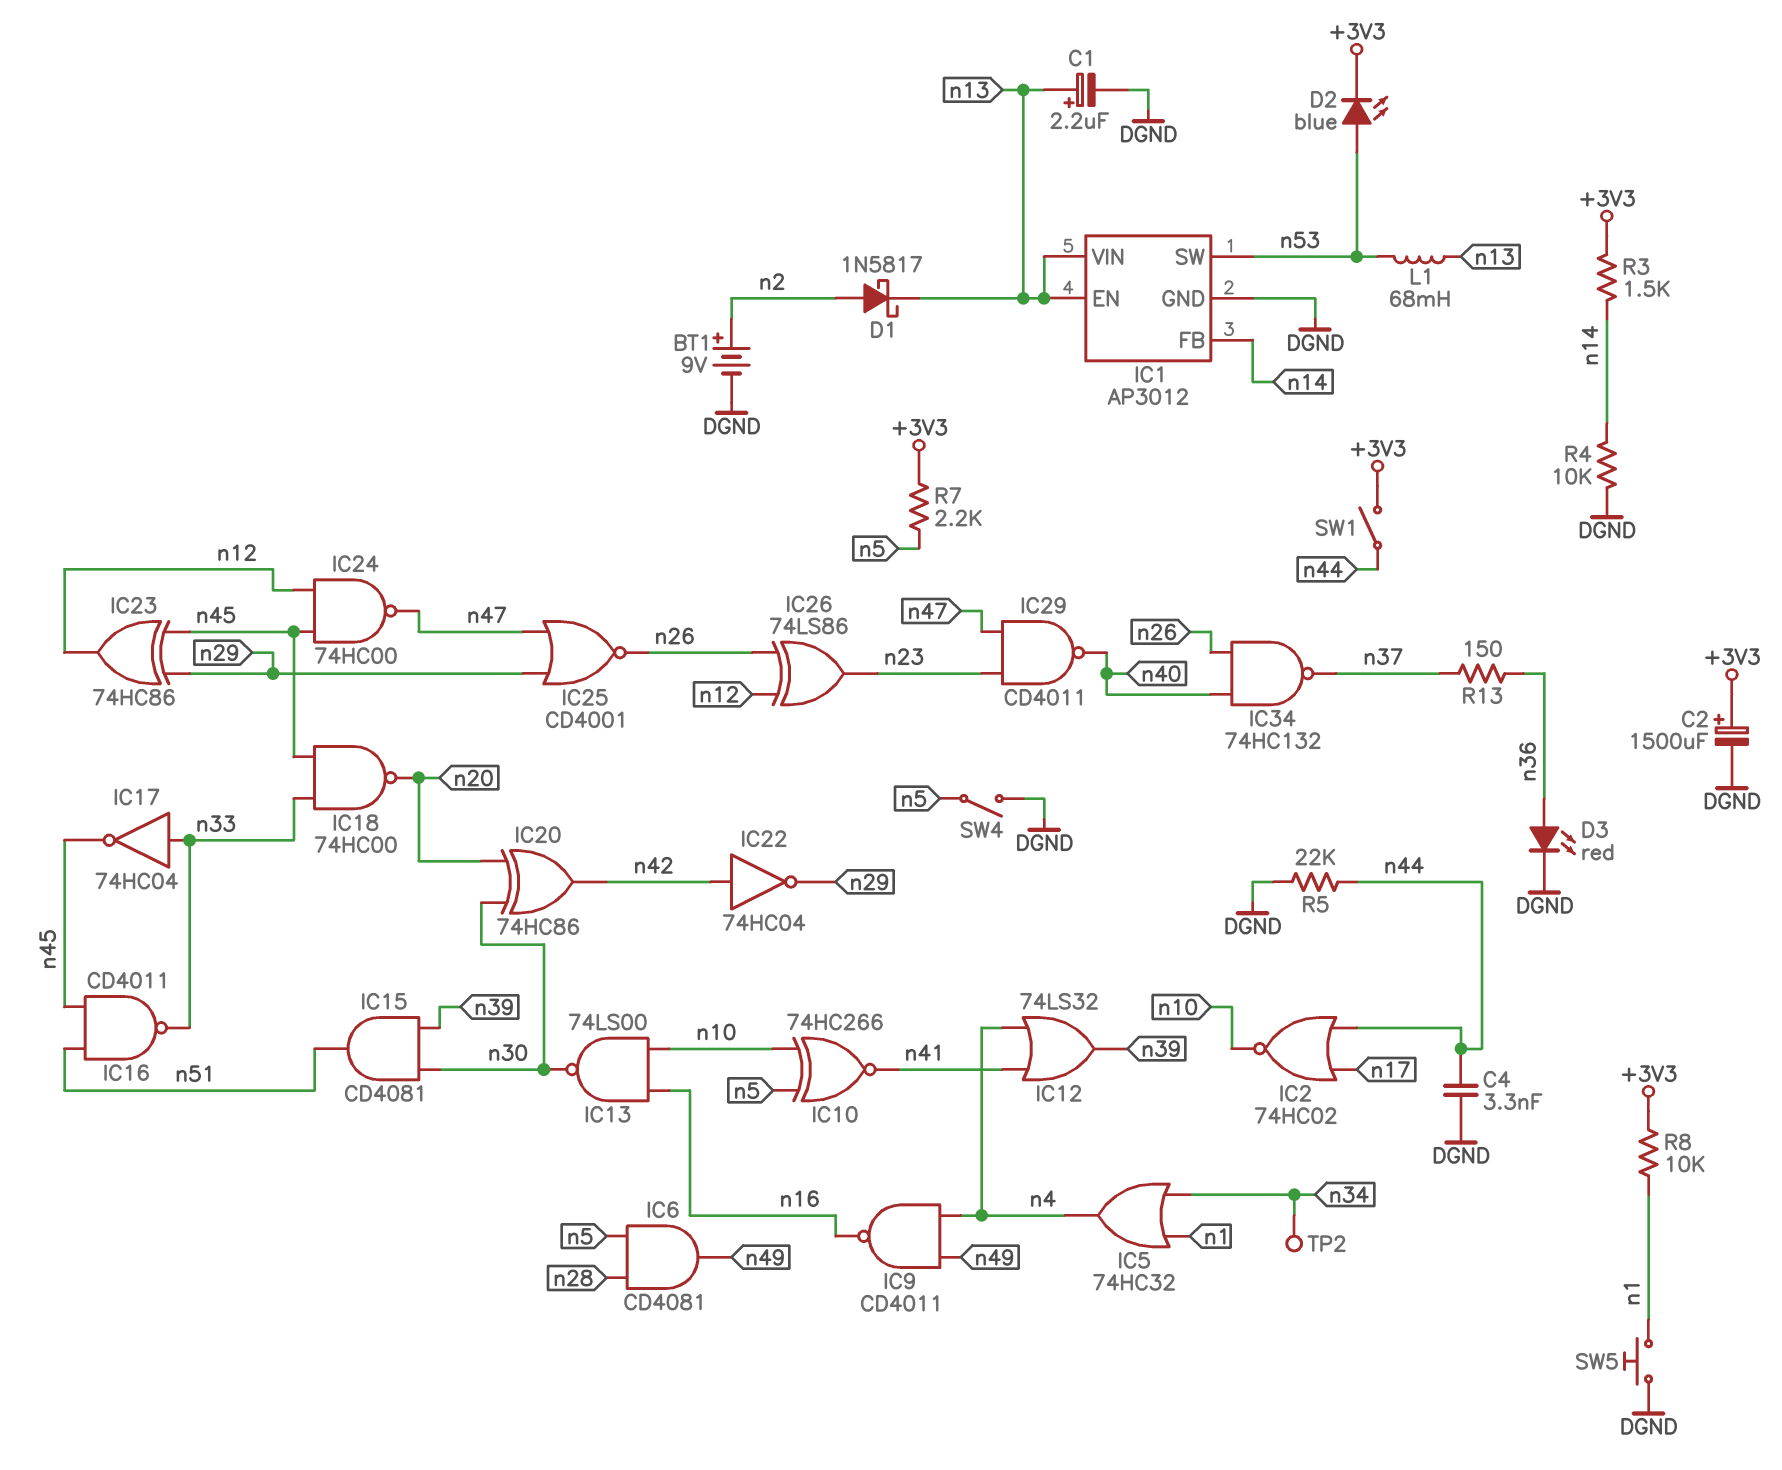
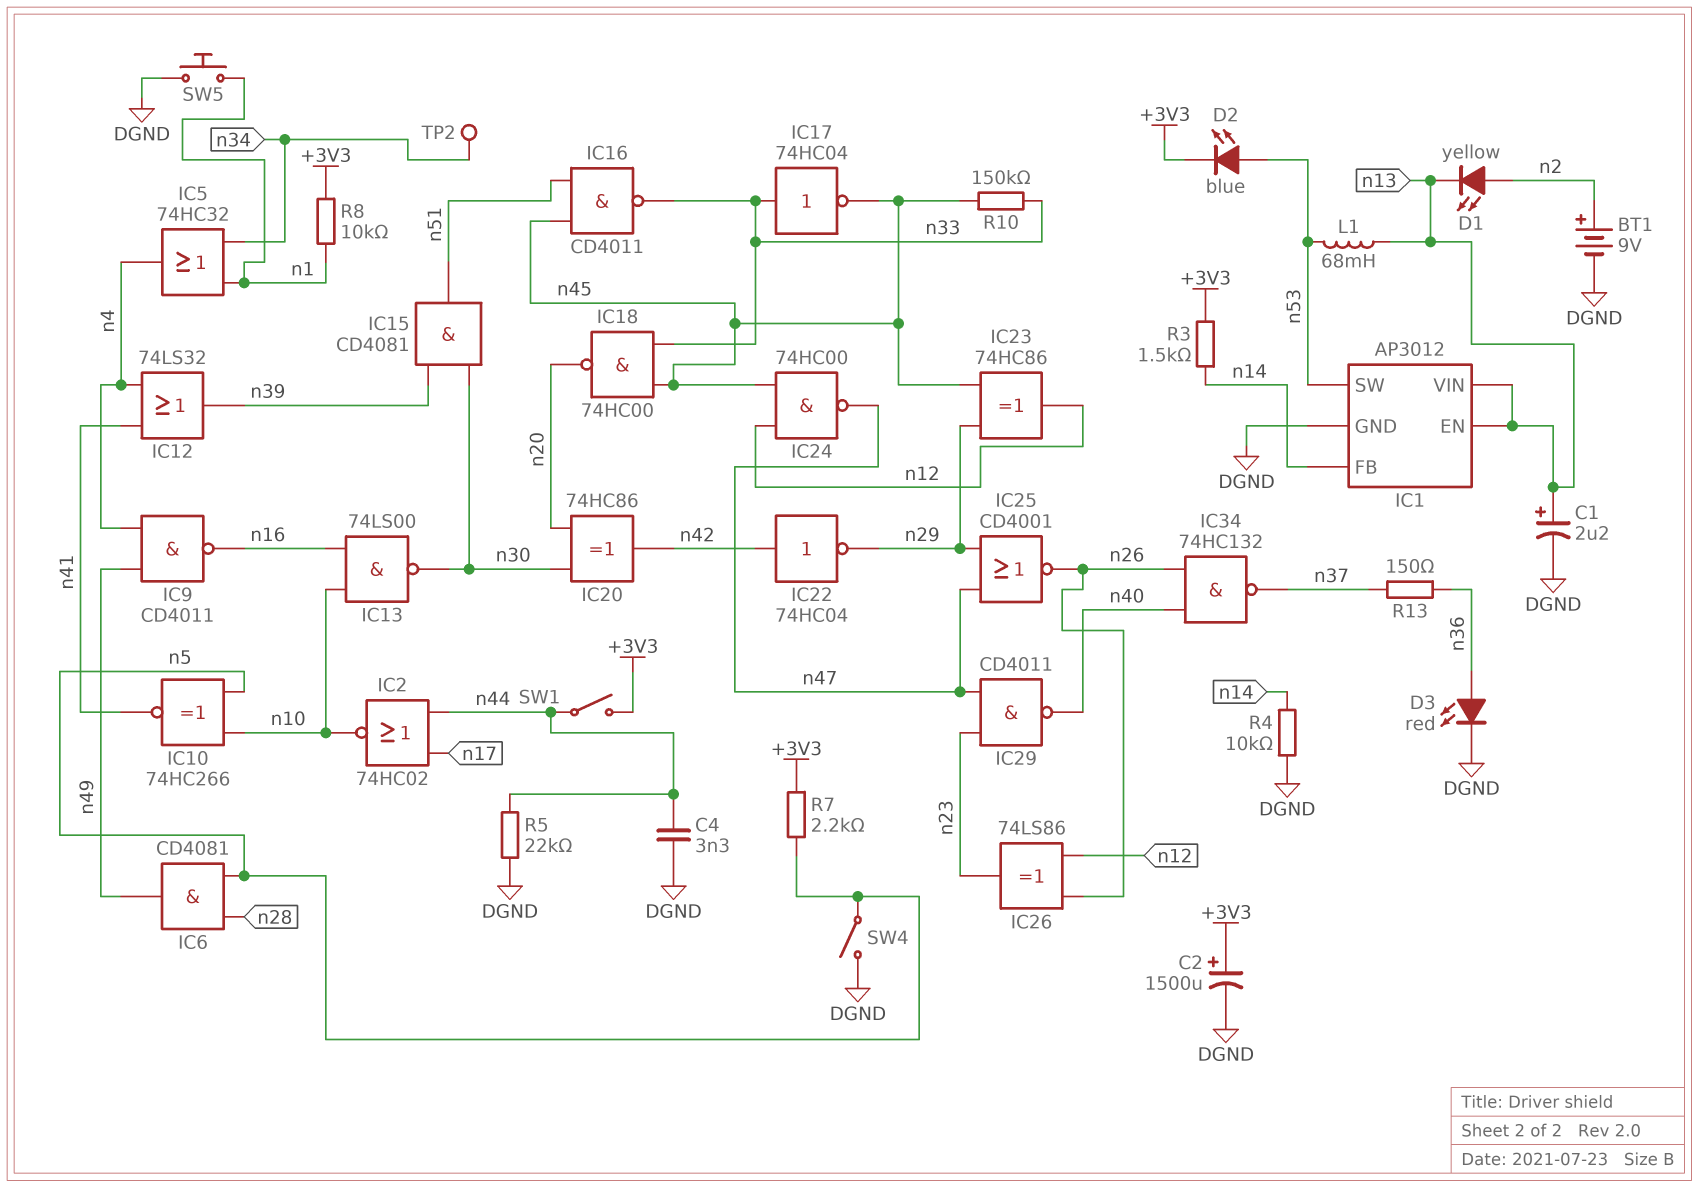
D1: schottky 1N5817 (A n2, K n13) -> LED yellow (A n2, K n13)
R10: none -> 150k (n33, n45)

